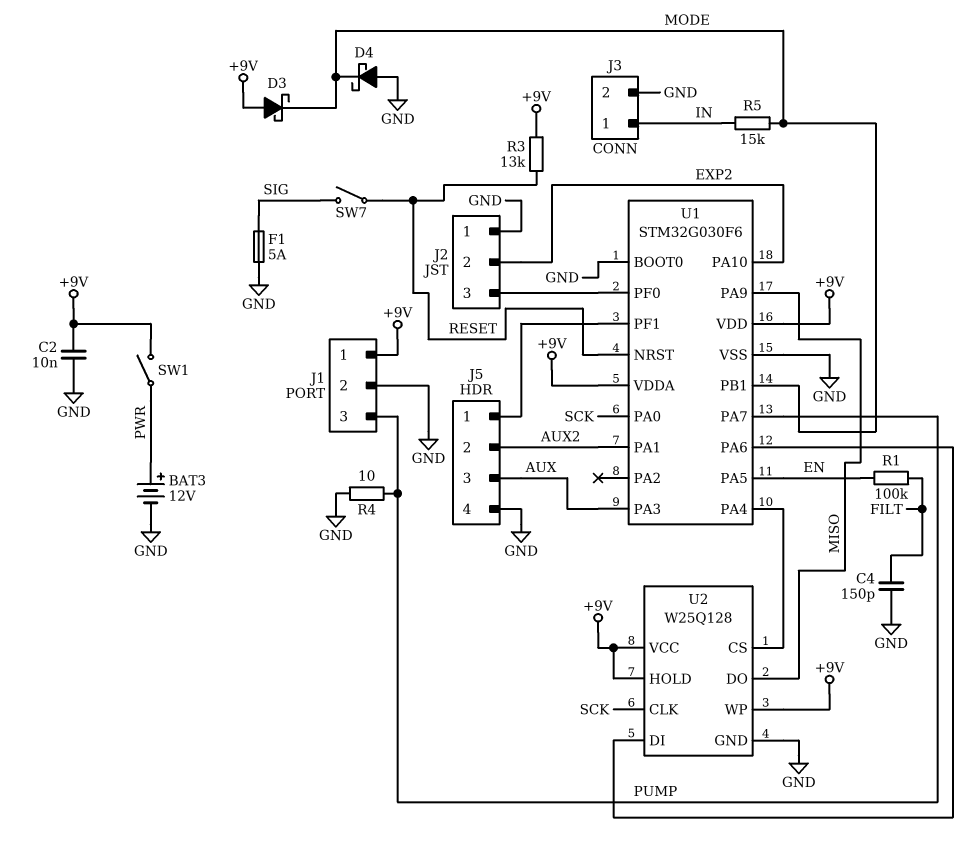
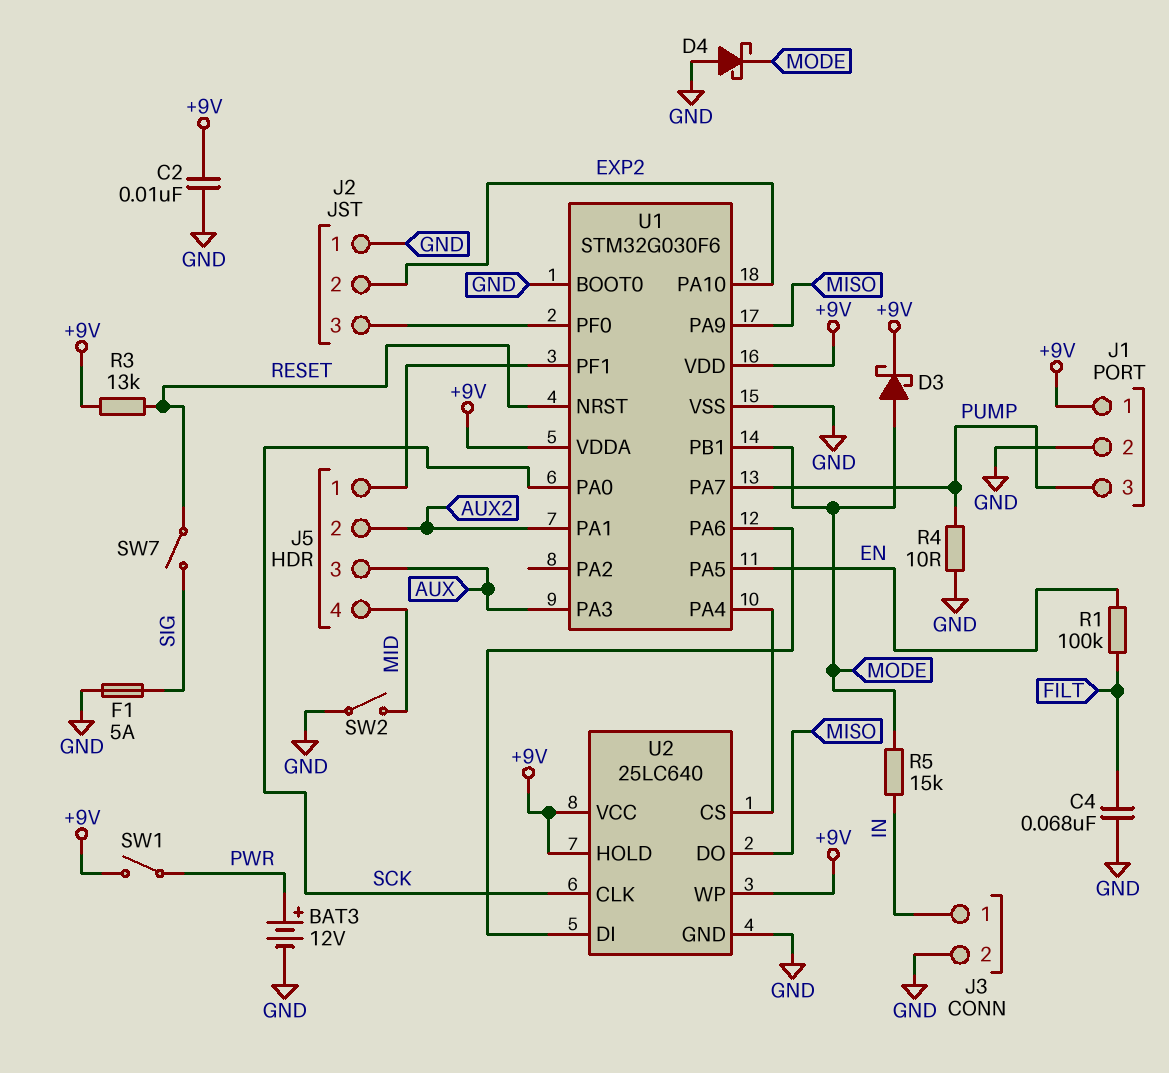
C4: 150pF (FILT, GND) -> 68nF (FILT, GND)
D3: schottky (A +9V, K MODE) -> schottky (A MODE, K +9V)
J5 pin 4: GND -> MID
SW2: none -> switch (GND, MID)
U2: W25Q128 -> 25LC640

